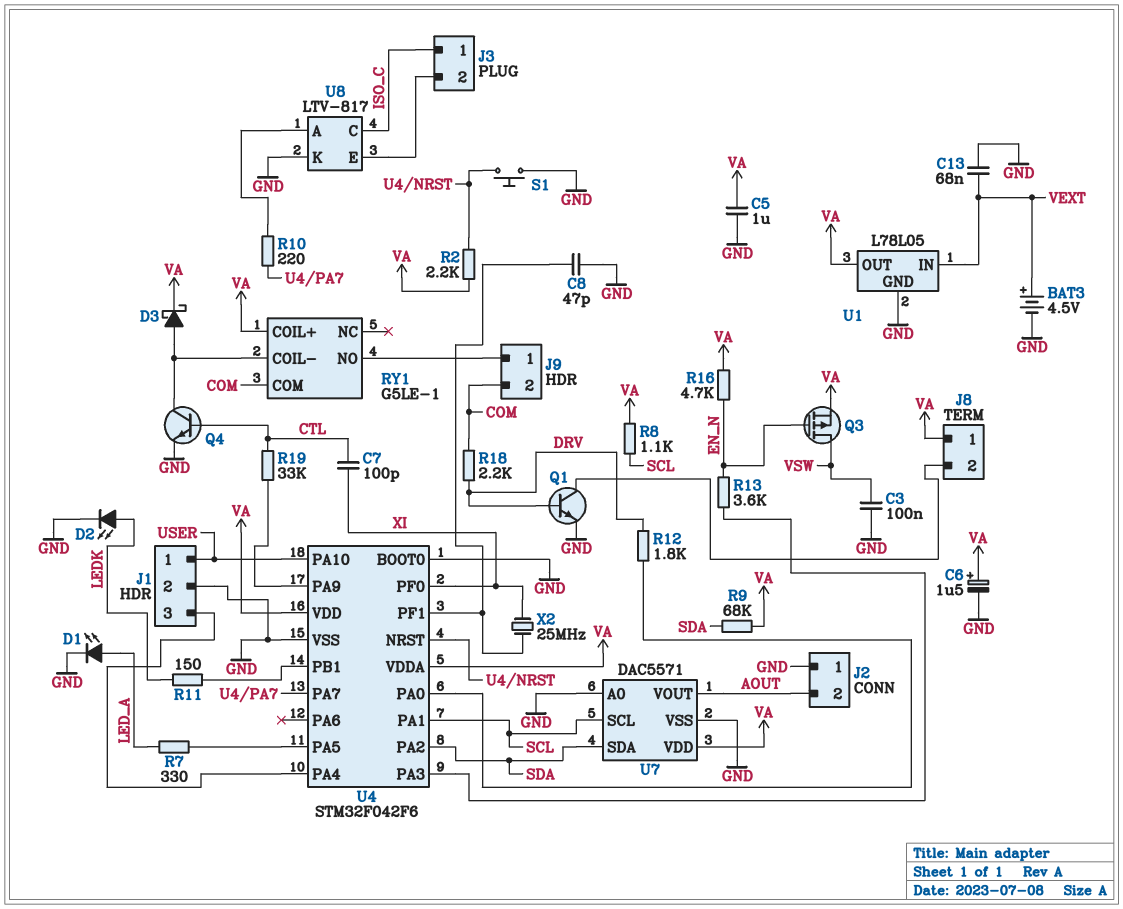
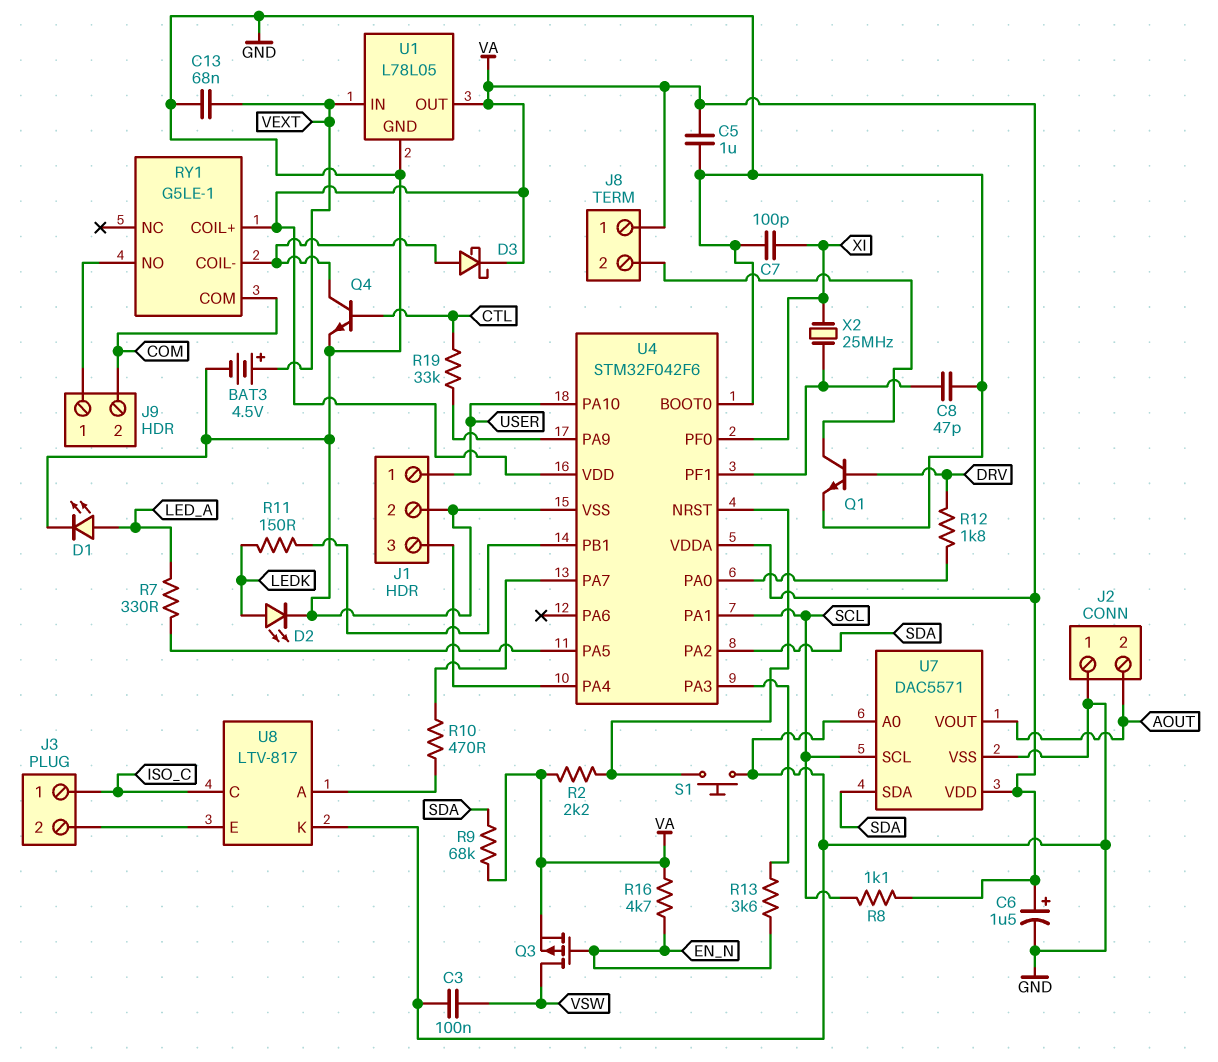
C7: 100pF (CTL, XI) -> 100pF (GND, XI)
R10: 220 (U4/PA7, U8/A) -> 470 (U4/PA7, U8/A)
R18: 2.2k (COM, DRV) -> none

